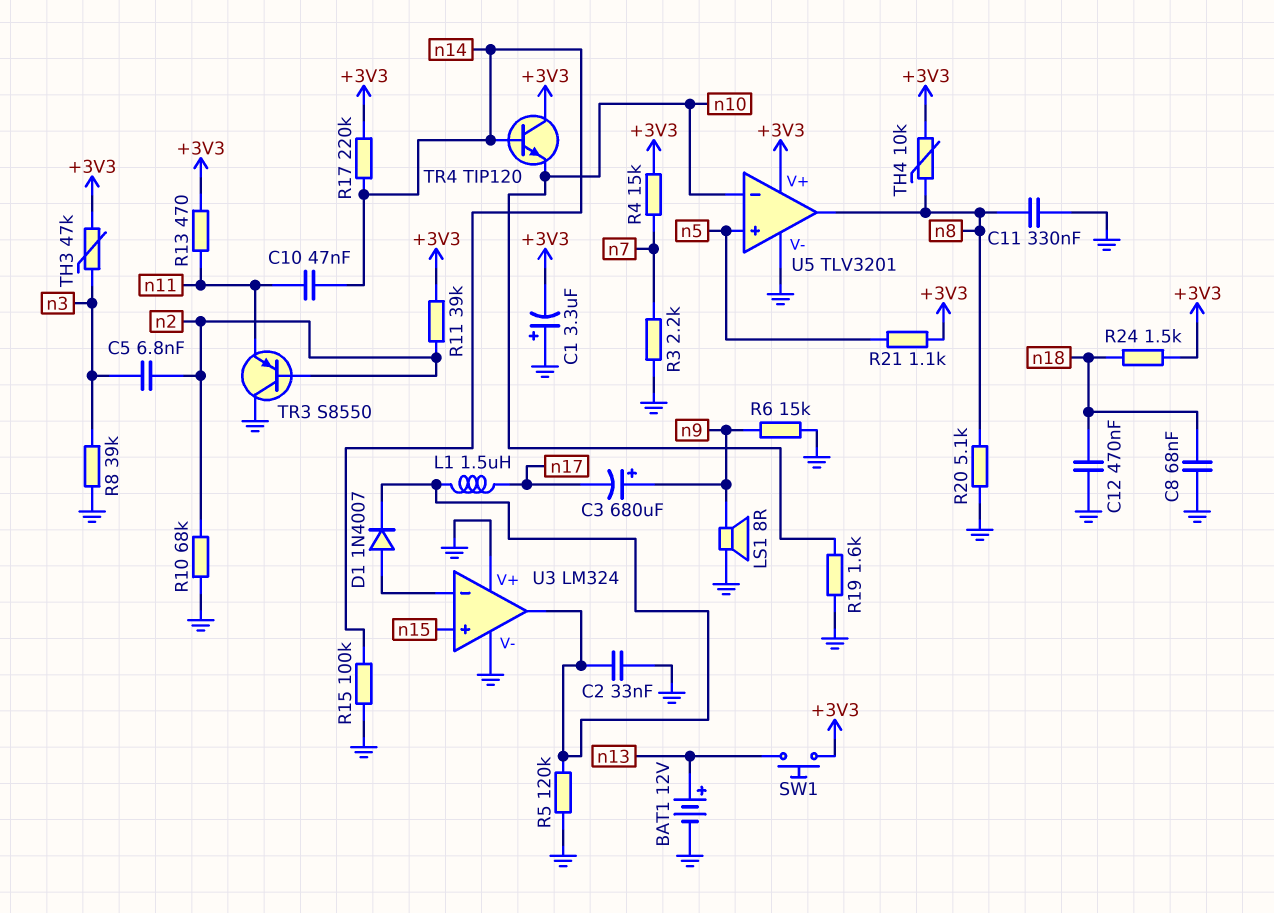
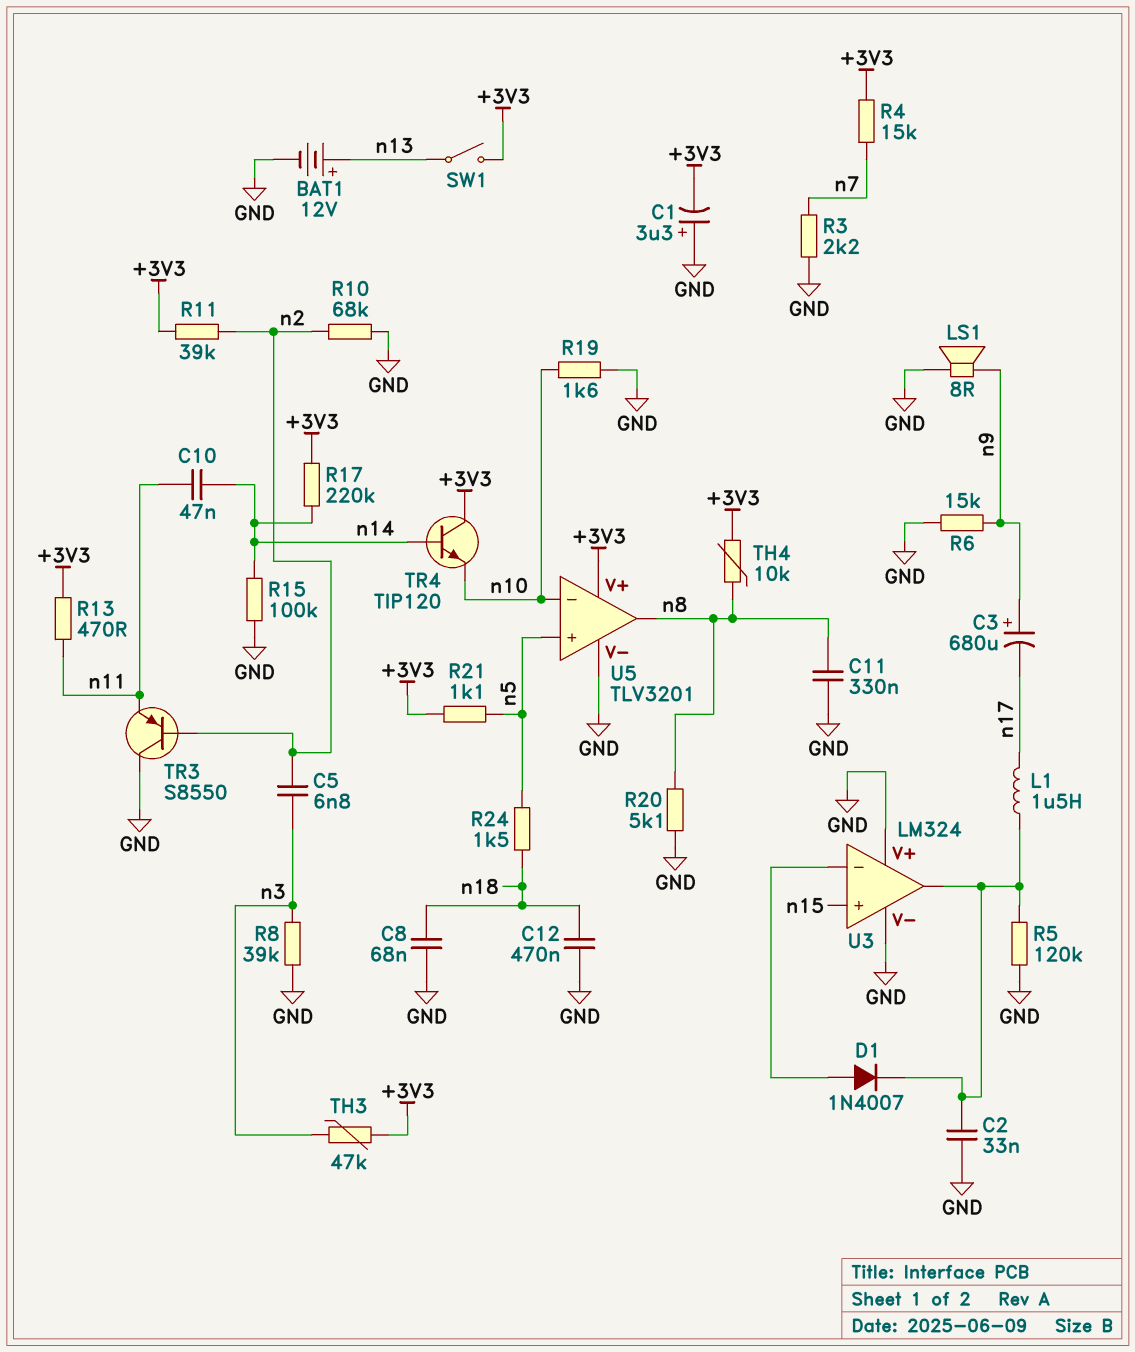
R24: 1.5k (+3V3, n18) -> 1.5k (n5, n18)
SW1: button (+3V3, n13) -> switch (+3V3, n13)

